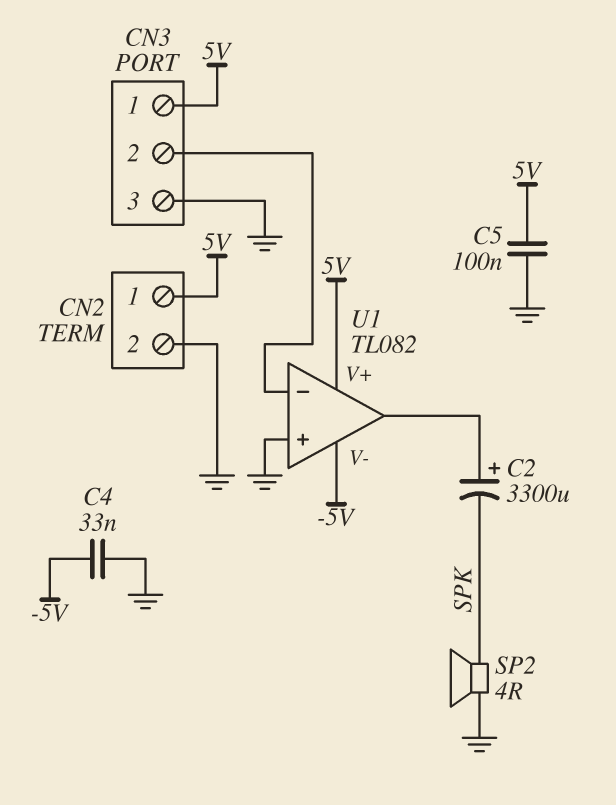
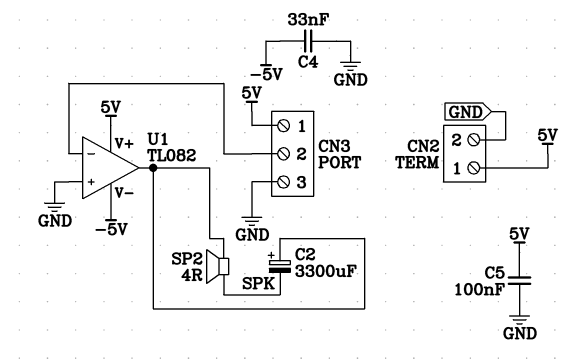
SP2: speaker 4R (GND, SPK) -> speaker 4R (SPK, U1/out)

